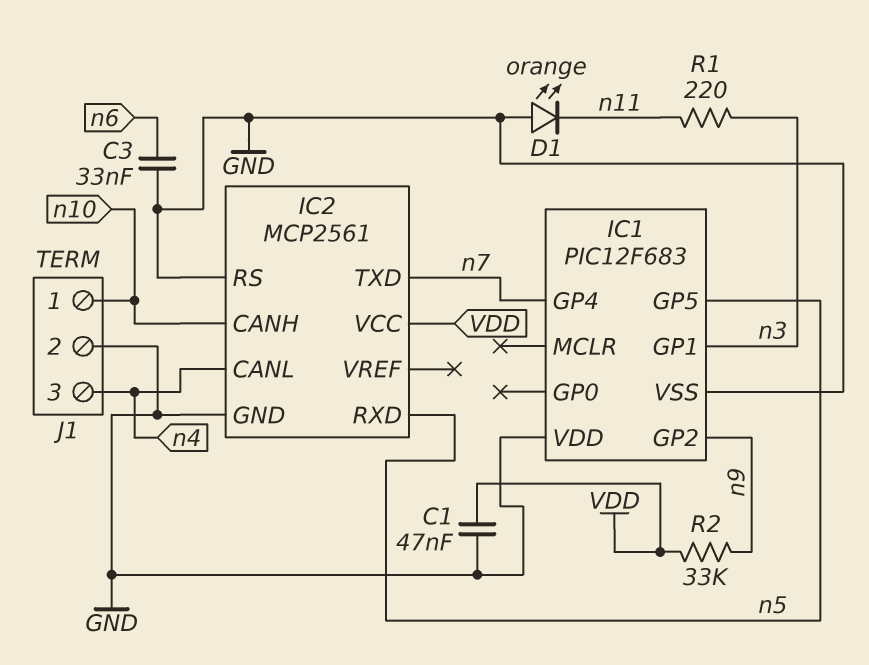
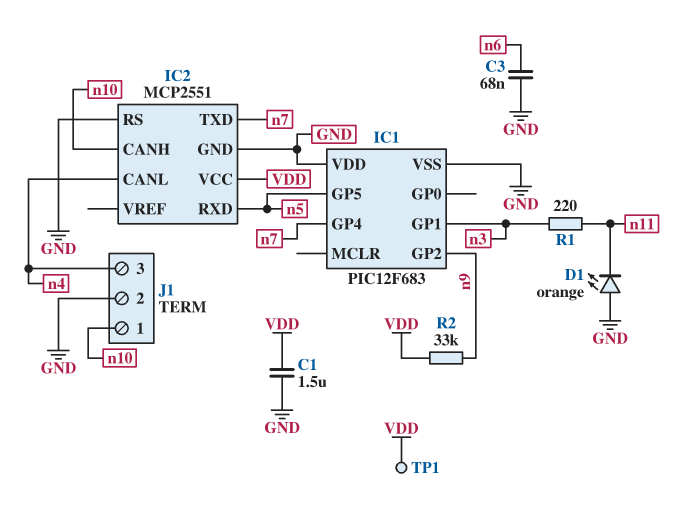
C1: 47nF (GND, VDD) -> 1.5uF (GND, VDD)
C3: 33nF (GND, n6) -> 68nF (GND, n6)
IC2: MCP2561 -> MCP2551
TP1: none -> test point (VDD)

